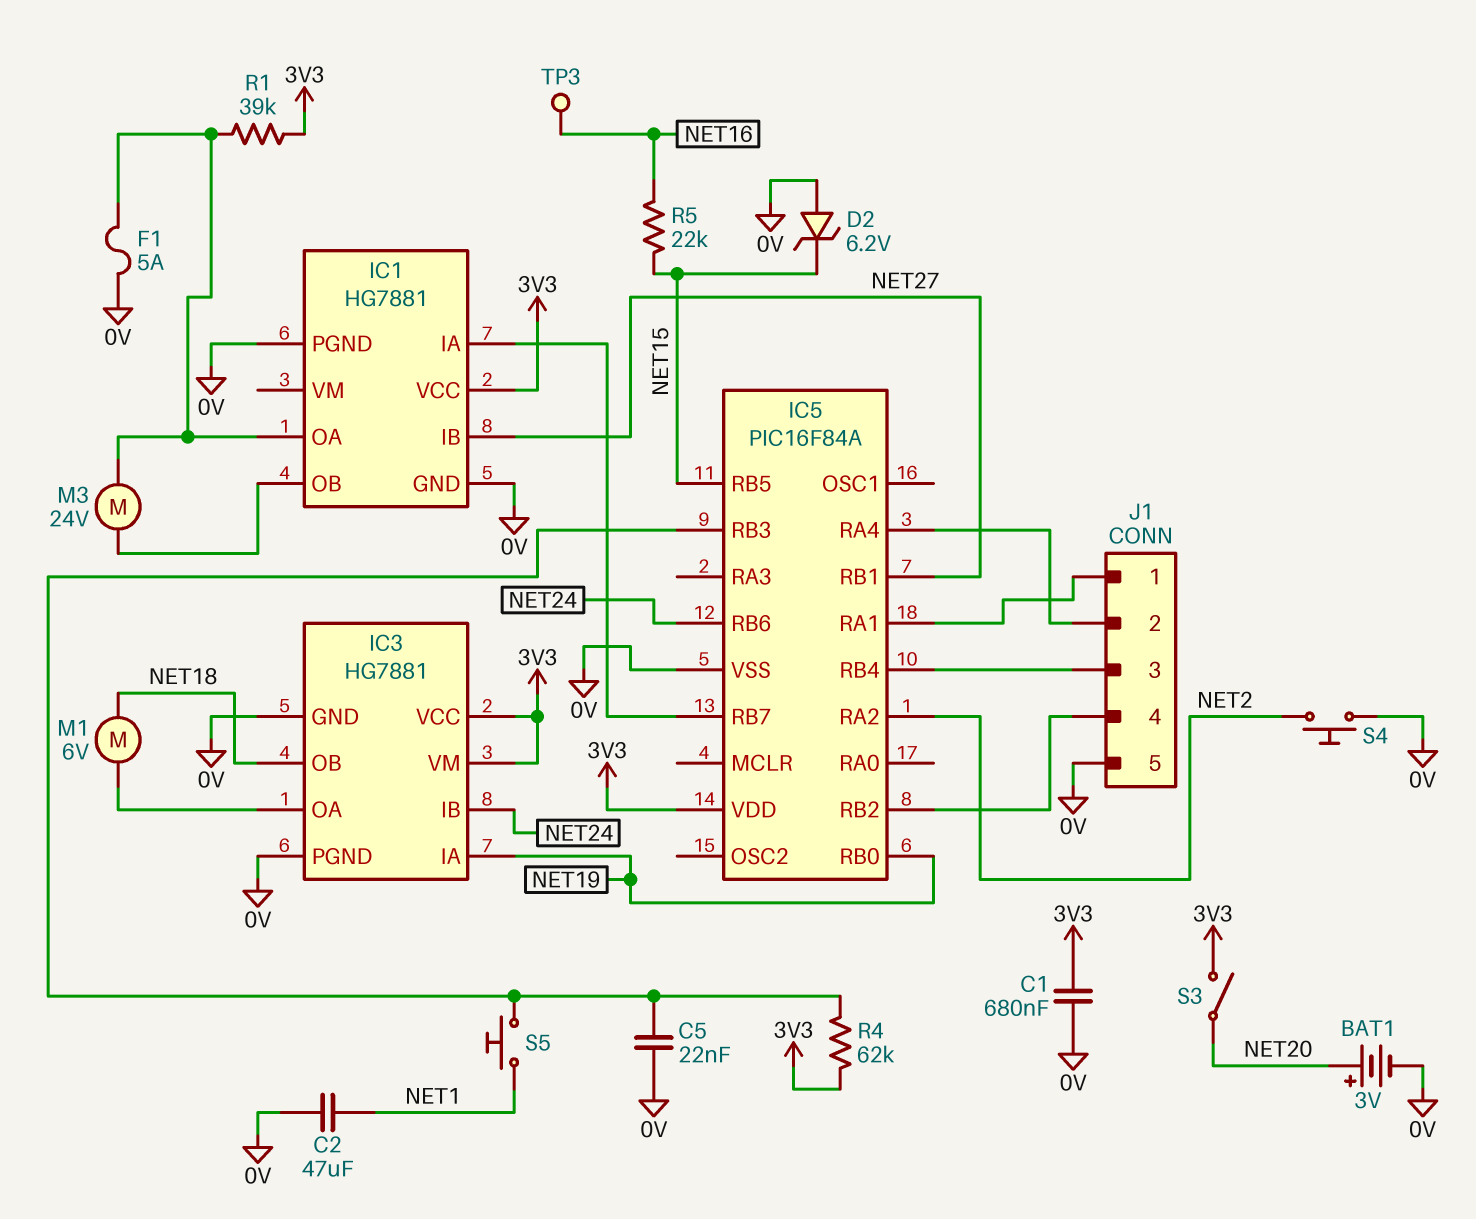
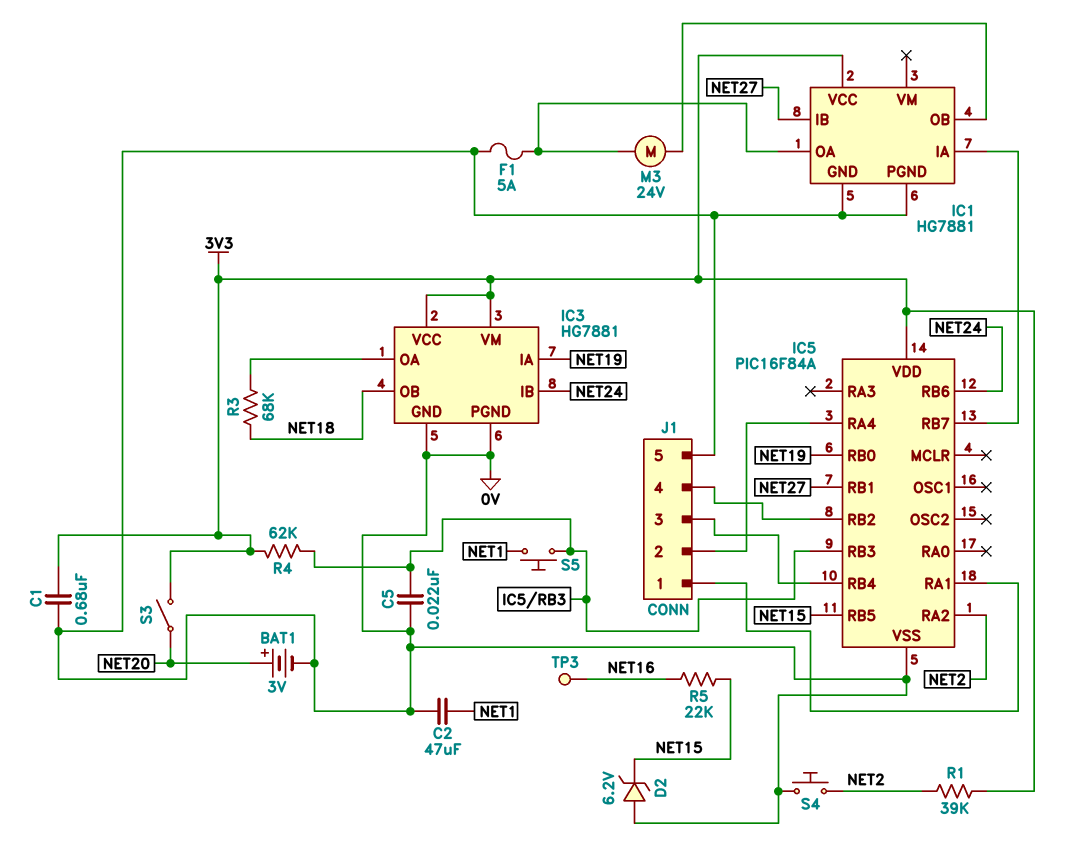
M1: motor 6V (IC3/OA, NET18) -> none
R1: 39k (3V3, IC1/OA) -> 39k (3V3, NET2)
R3: none -> 68k (IC3/OA, NET18)

